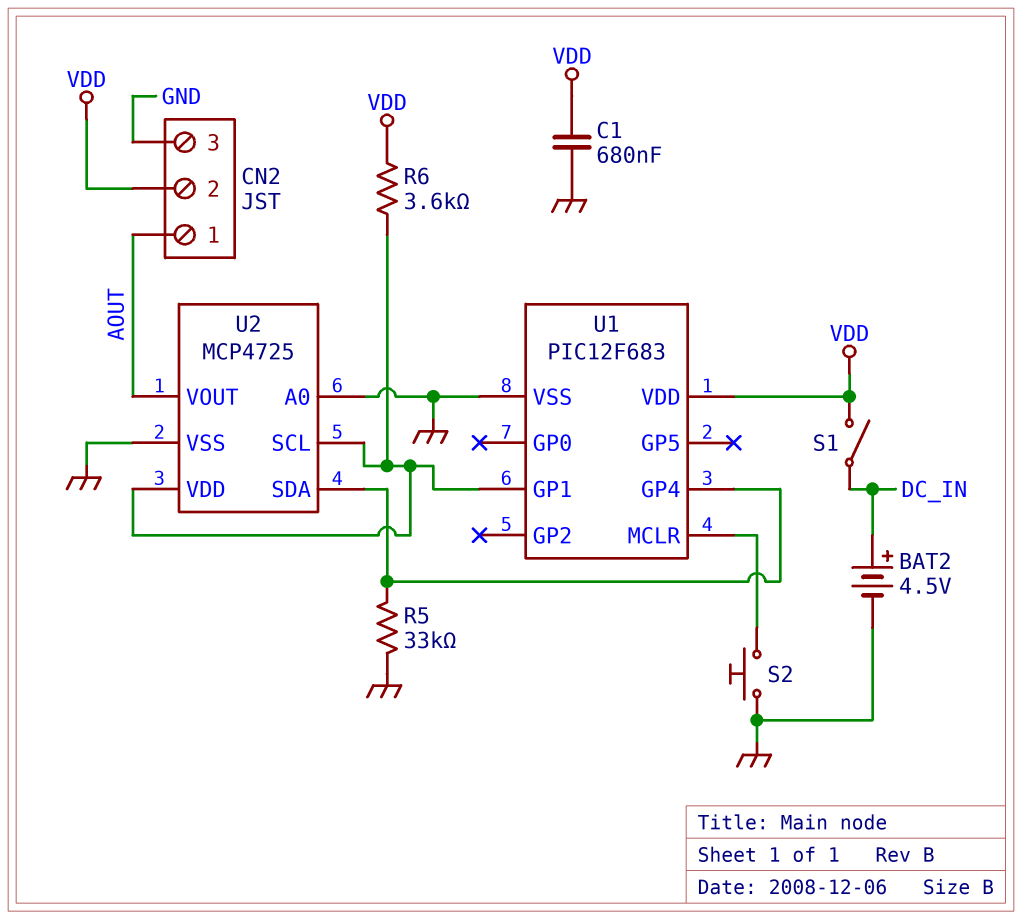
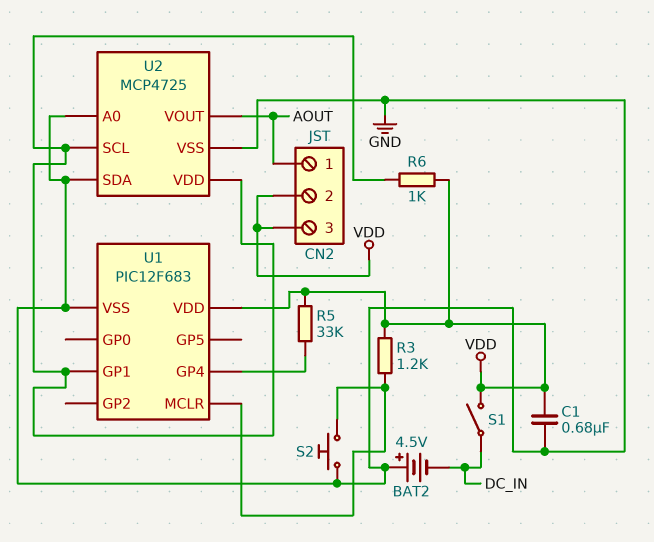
BAT2: 4.5V (plus DC_IN, minus GND) -> 4.5V (plus GND, minus DC_IN)
CN2 pin 3: GND -> VDD
R3: none -> 1.2k (U1/MCLR, VDD)
R5: 33k (GND, U1/GP4) -> 33k (U1/GP4, VDD)
R6: 3.6k (U1/GP1, VDD) -> 1k (U1/GP1, VDD)
U2 pin SDA: U1/GP4 -> GND

